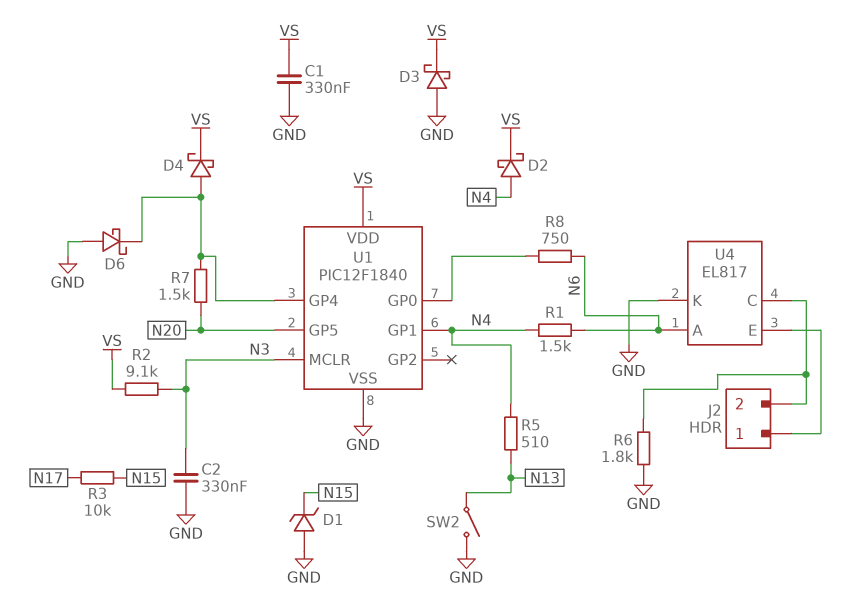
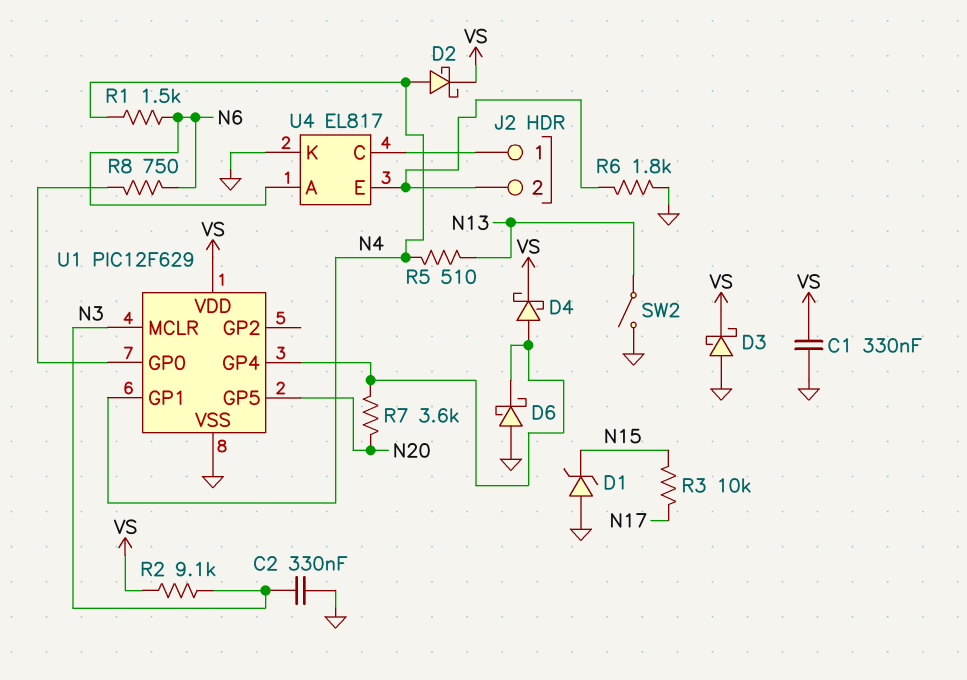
R7: 1.5k (N20, U1/GP4) -> 3.6k (N20, U1/GP4)
U1: PIC12F1840 -> PIC12F629
U4 pin C: J2/2 -> J2/1
U4 pin E: J2/1 -> J2/2

